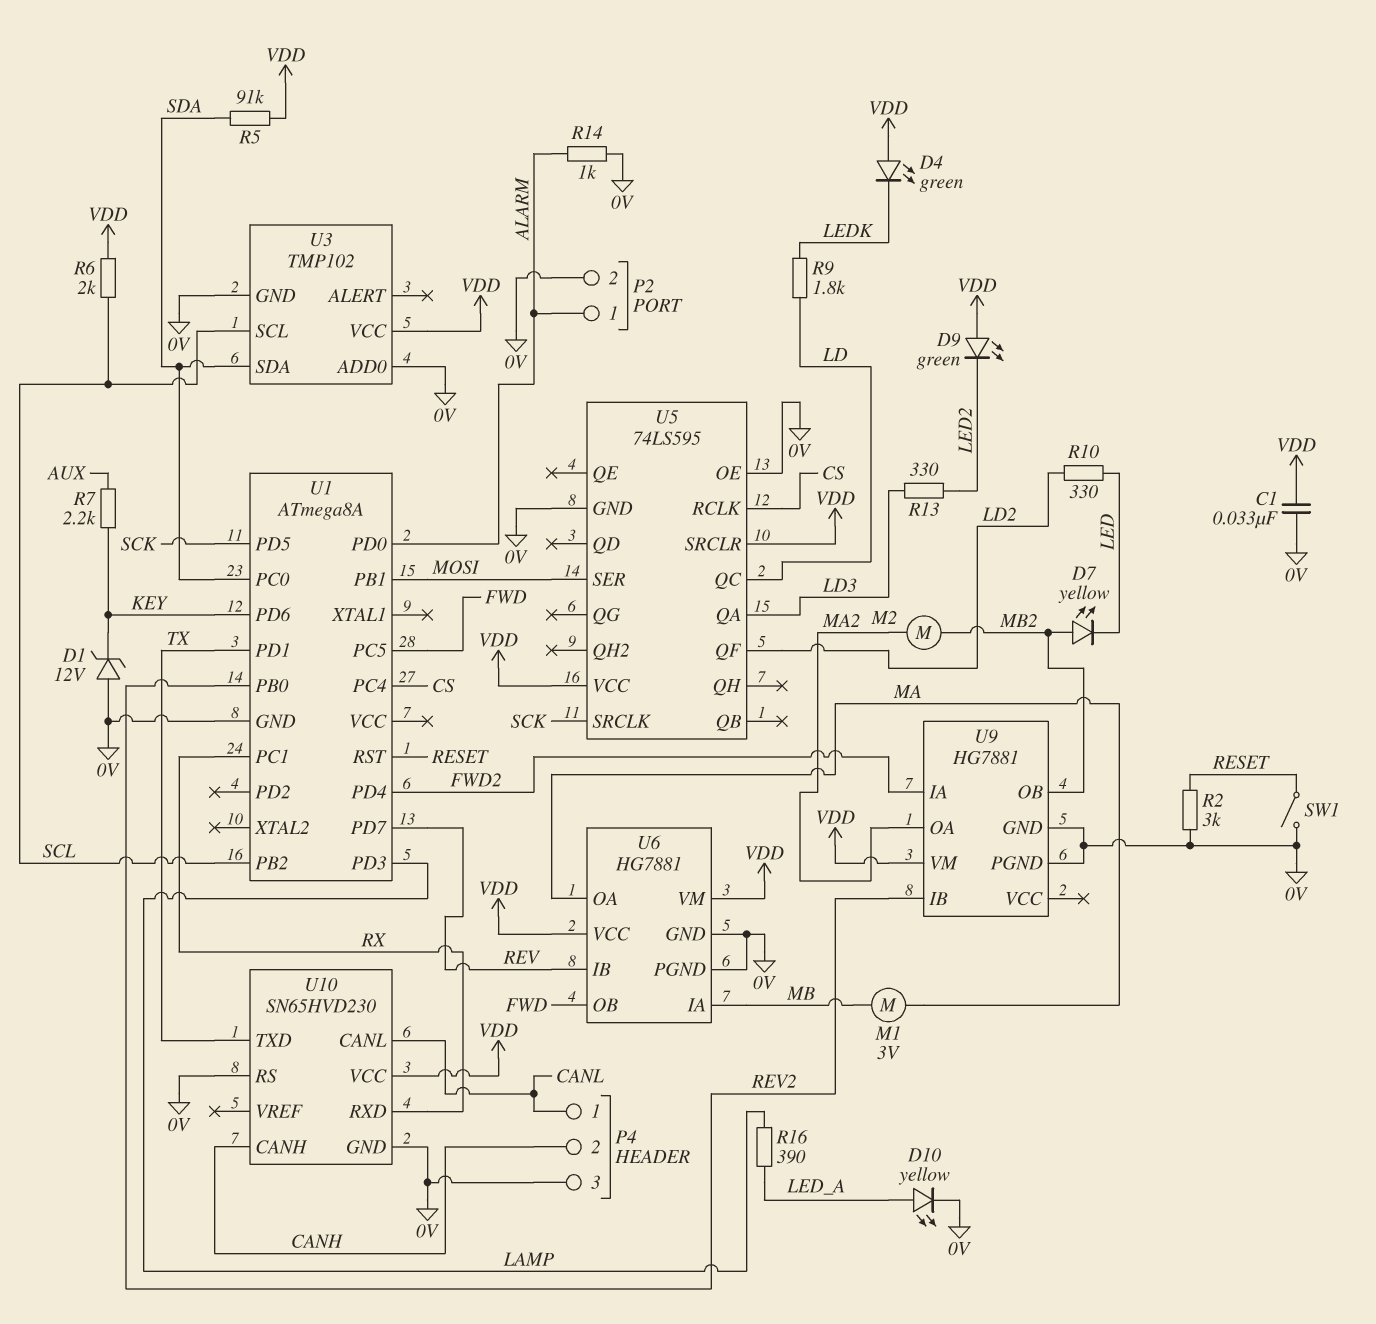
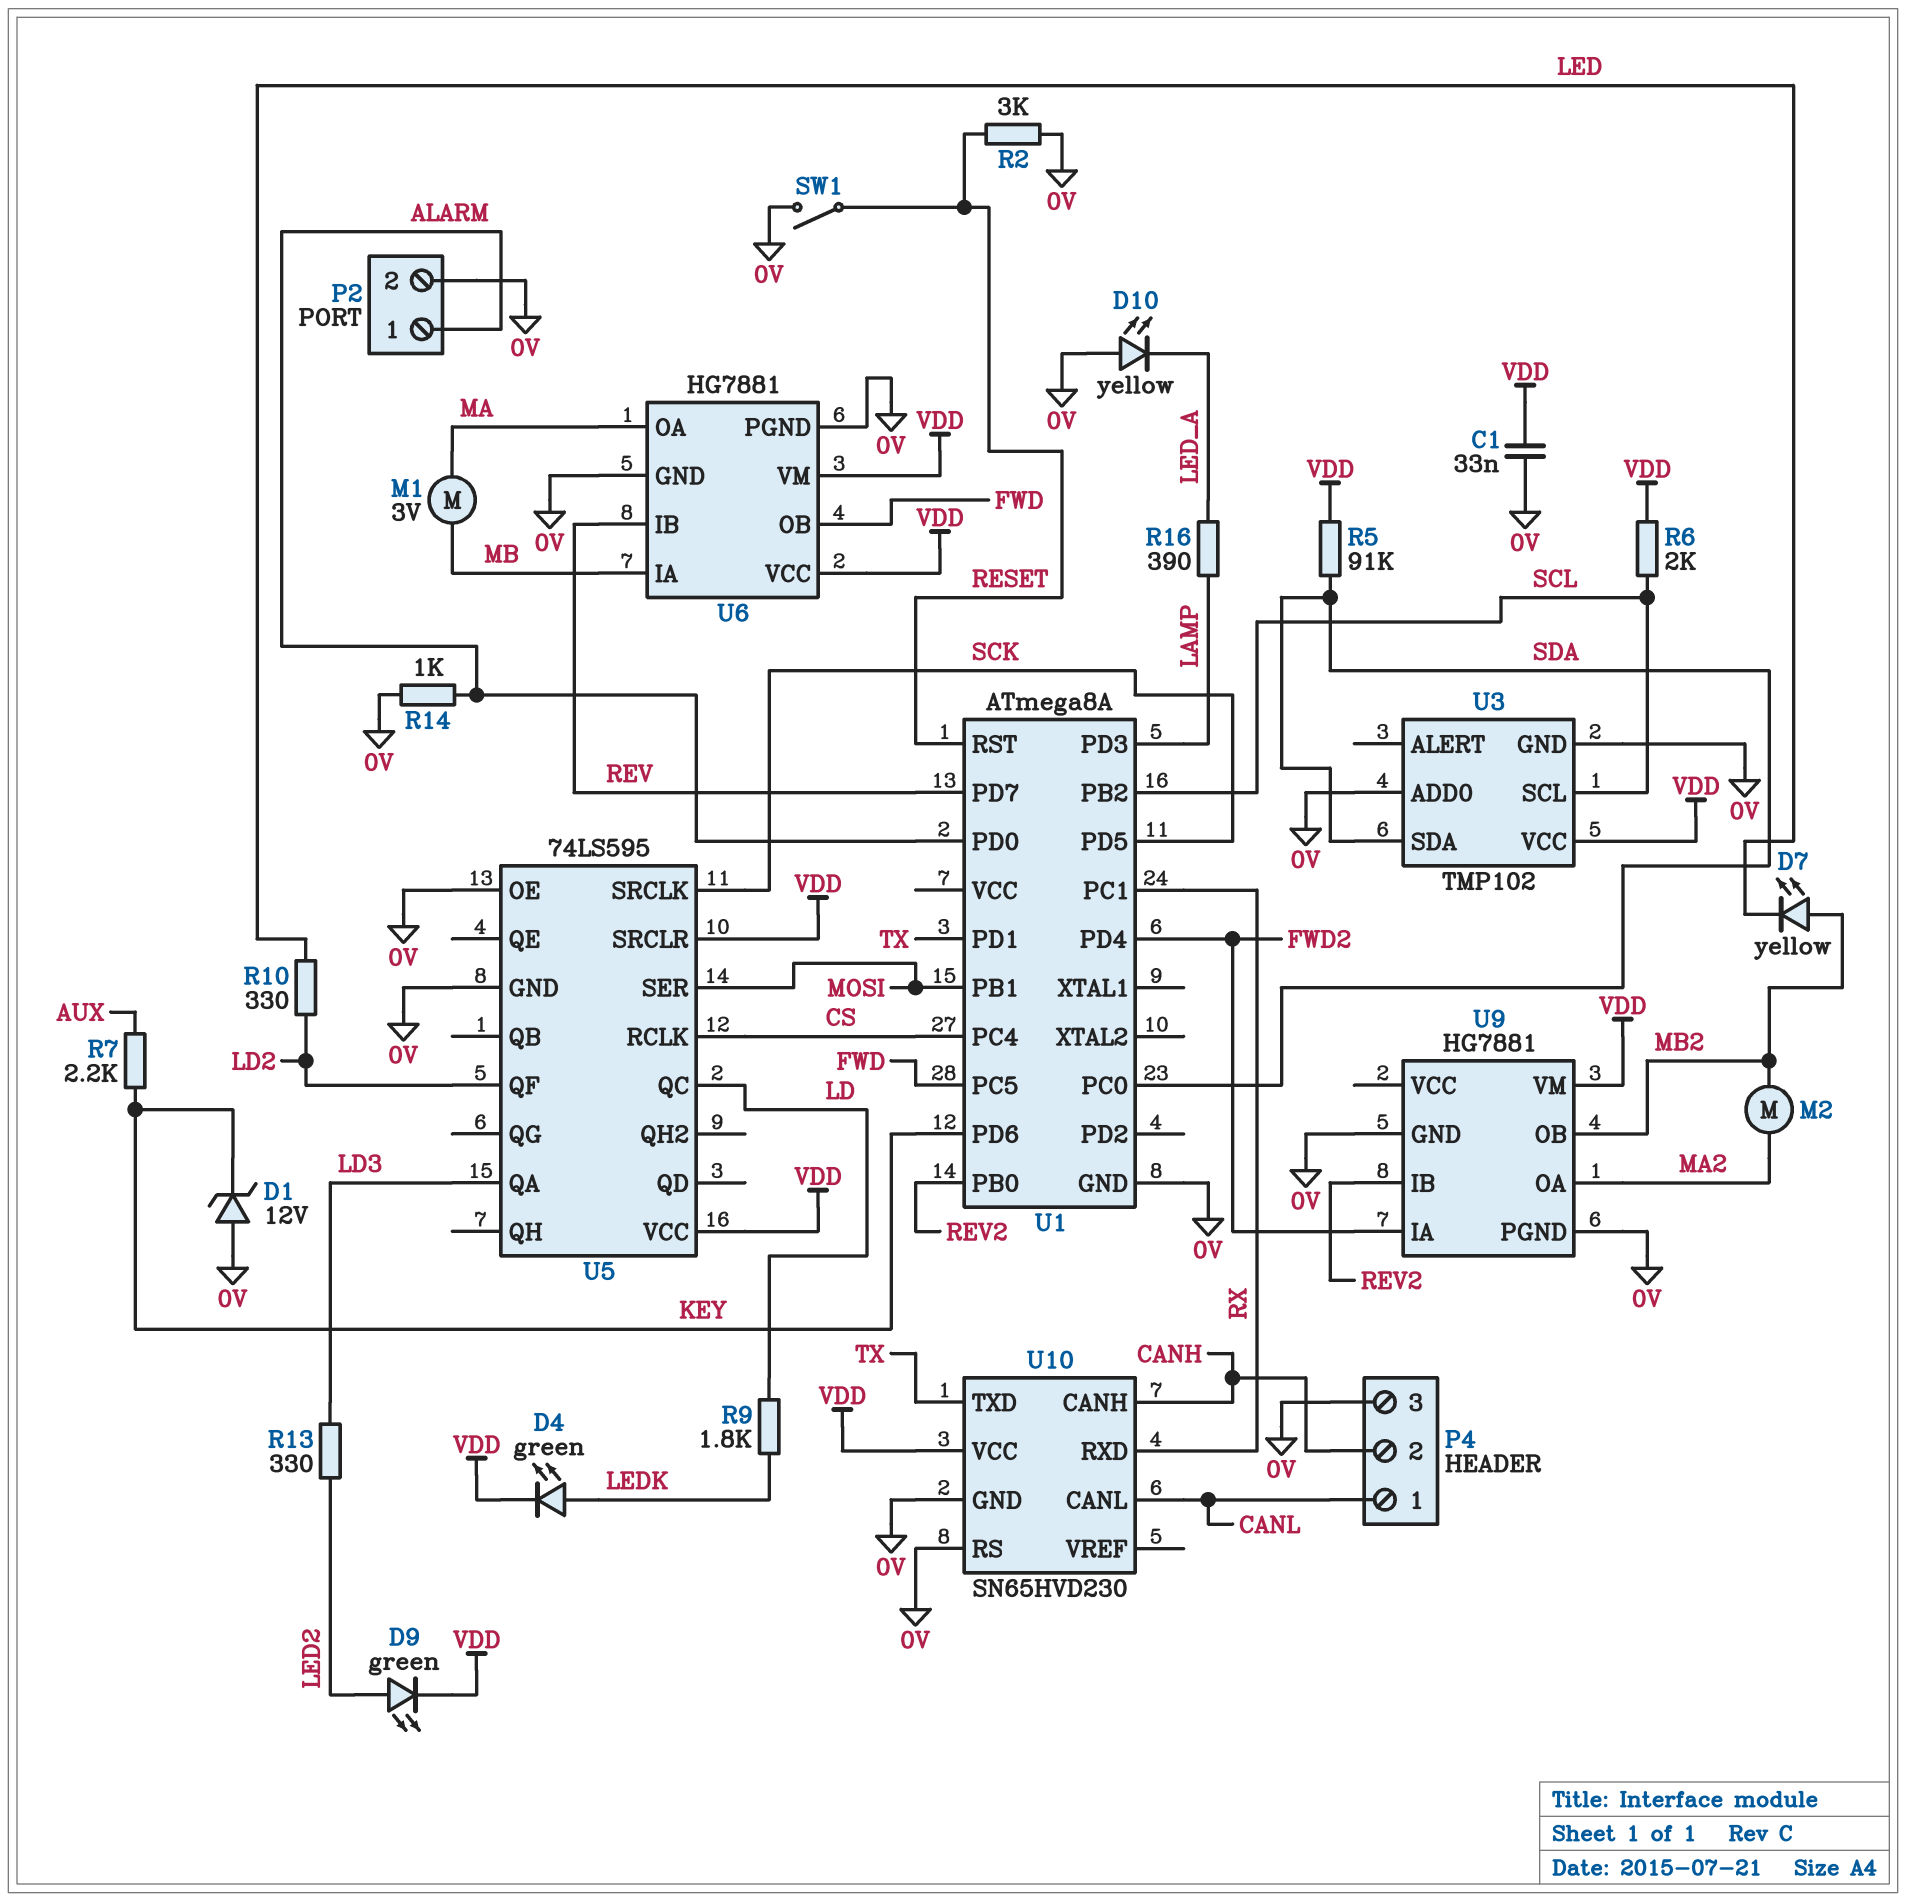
D4: LED green (A VDD, K LEDK) -> LED green (A LEDK, K VDD)
D9: LED green (A VDD, K LED2) -> LED green (A LED2, K VDD)
D10: LED yellow (A LED_A, K 0V) -> LED yellow (A 0V, K LED_A)

